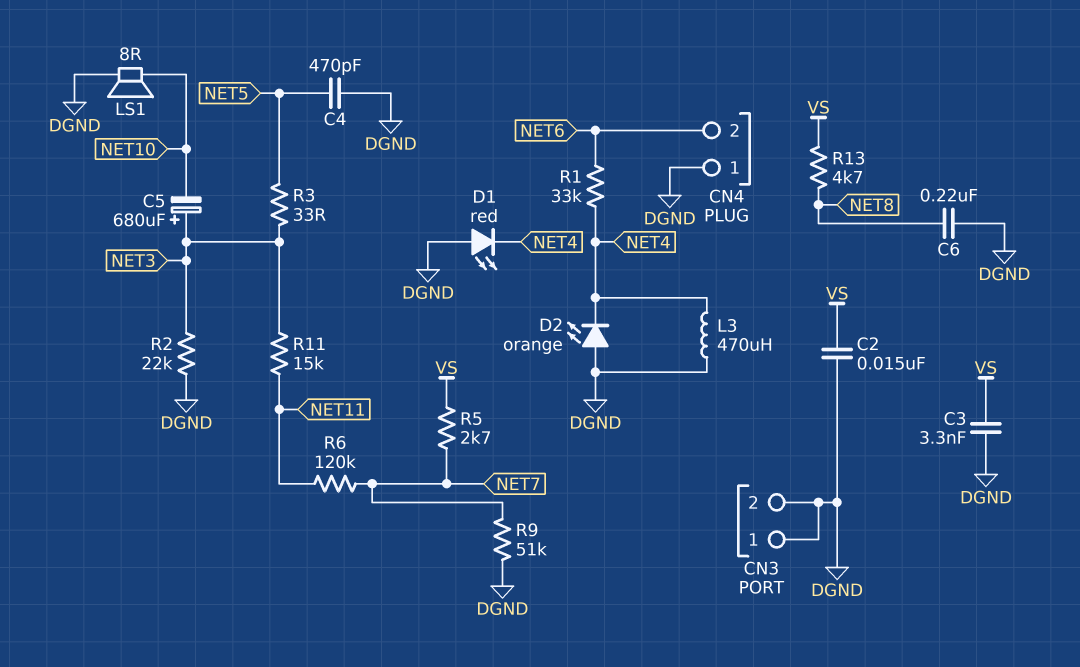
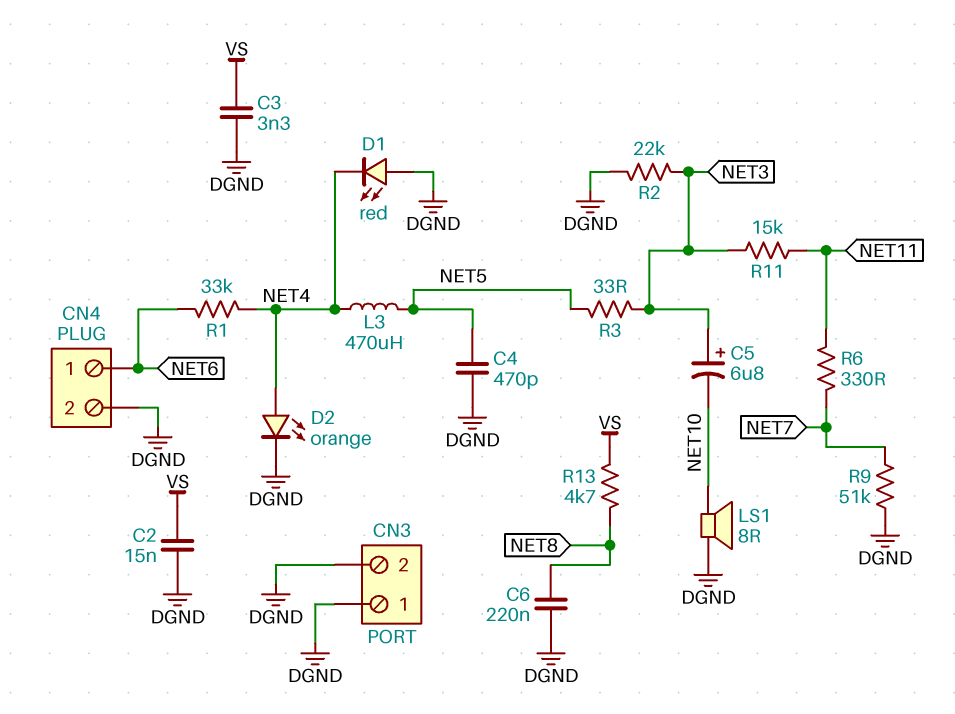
C5: 680uF (plus NET3, minus NET10) -> 6.8uF (plus NET3, minus NET10)
CN4 pin 1: DGND -> NET6
CN4 pin 2: NET6 -> DGND
D2: LED orange (A DGND, K NET4) -> LED orange (A NET4, K DGND)
L3: 470uH (DGND, NET4) -> 470uH (NET4, NET5)
R5: 2.7k (NET7, VS) -> none
R6: 120k (NET7, NET11) -> 330 (NET7, NET11)

